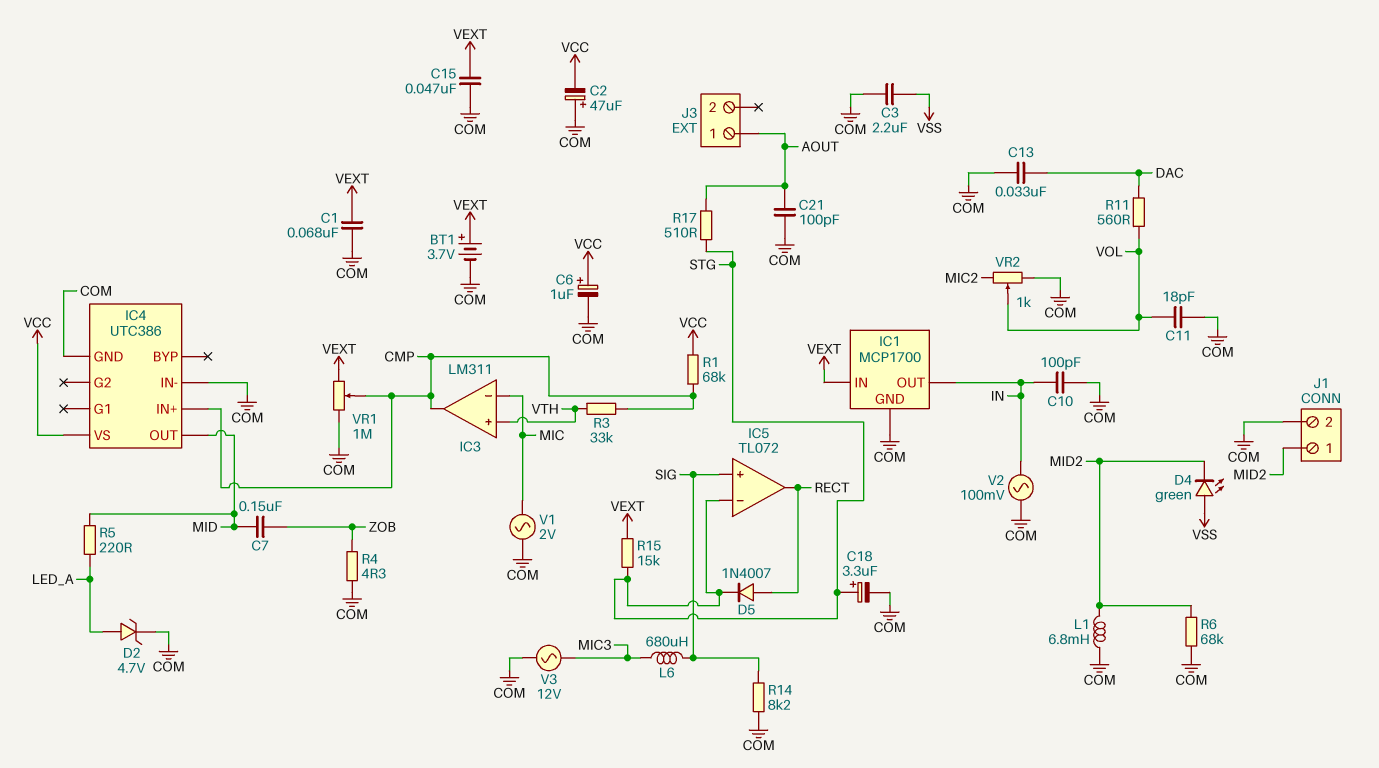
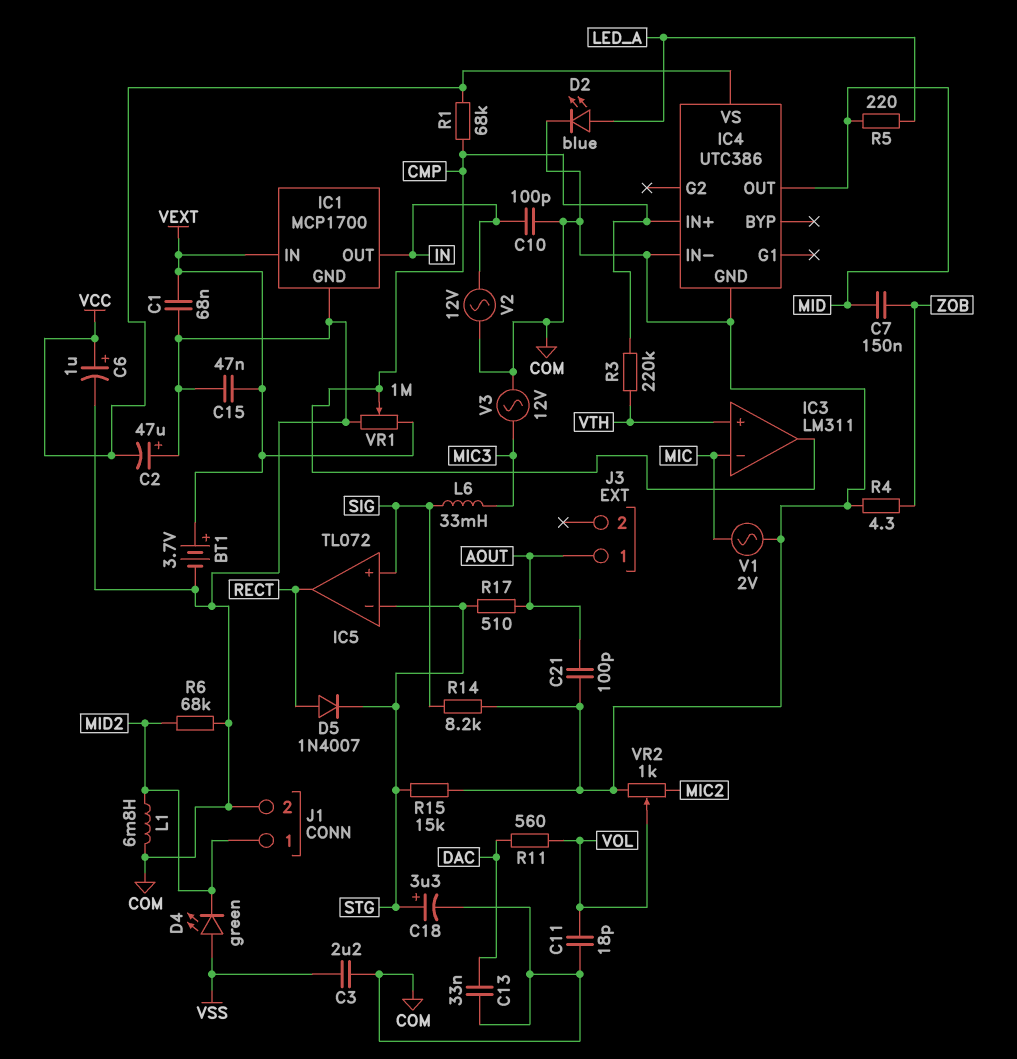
D2: zener 4.7V (A LED_A, K COM) -> LED blue (A LED_A, K COM)
L6: 680uH (MIC3, SIG) -> 33mH (MIC3, SIG)
R3: 33k (CMP, VTH) -> 220k (CMP, VTH)
R15: 15k (STG, VEXT) -> 15k (COM, STG)
V2: AC 100mV (COM, IN) -> AC 12V (COM, IN)

